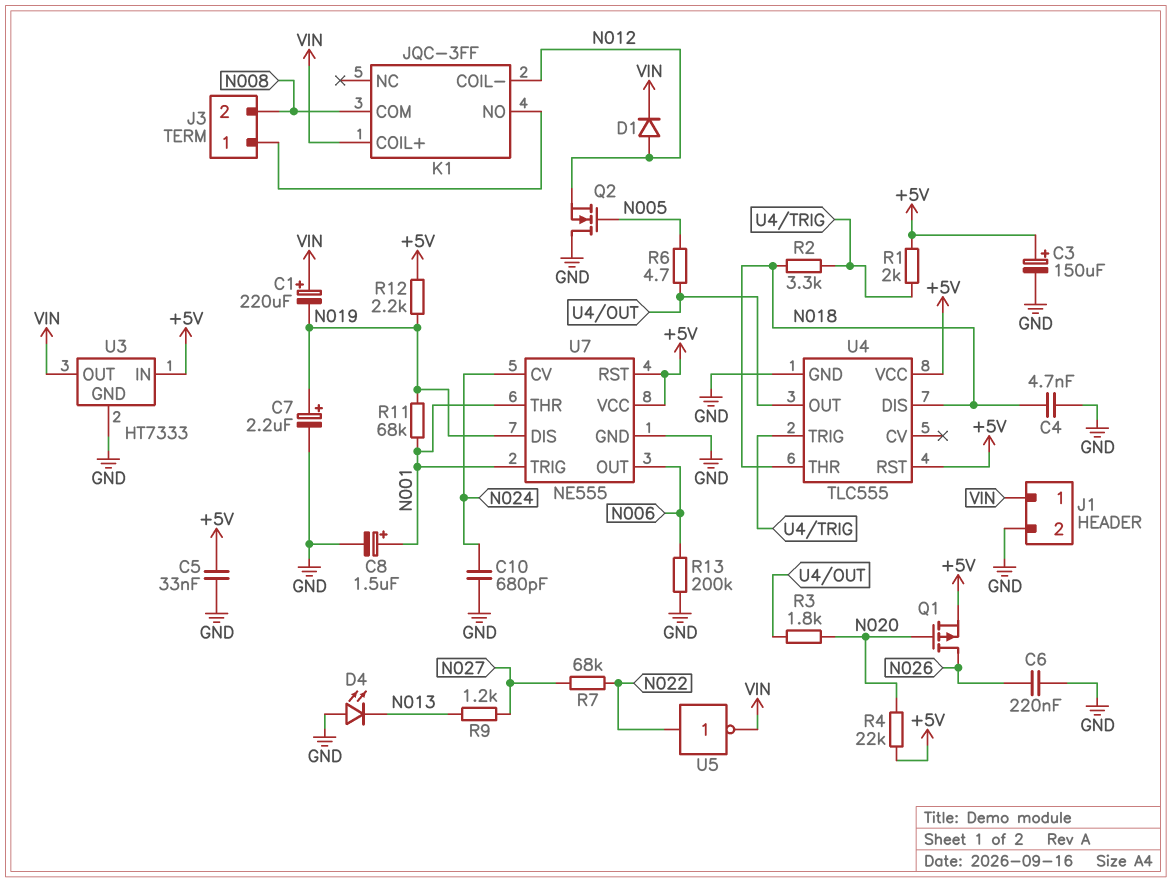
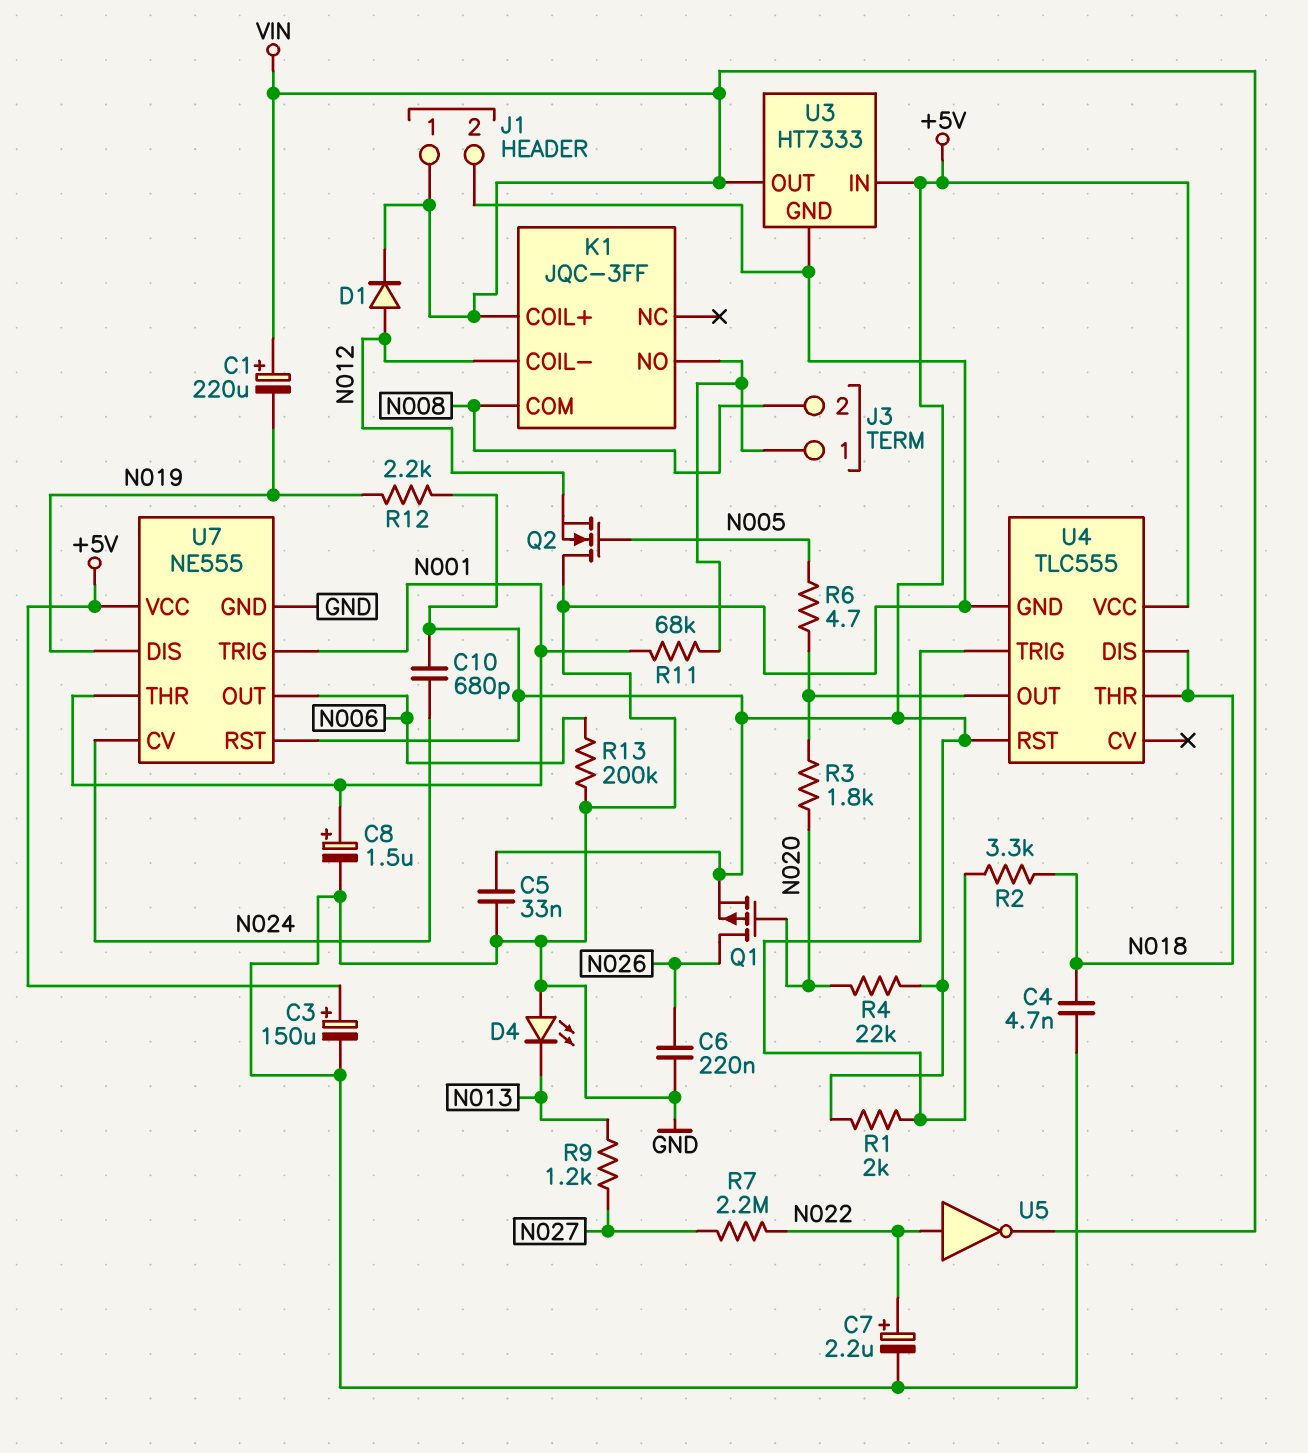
C7: 2.2uF (plus N019, minus GND) -> 2.2uF (plus N022, minus GND)
C10: 680pF (GND, N024) -> 680pF (+5V, N024)
R7: 68k (N022, N027) -> 2.2M (N022, N027)
R11: 68k (N001, N019) -> 68k (J3/1, N001)

